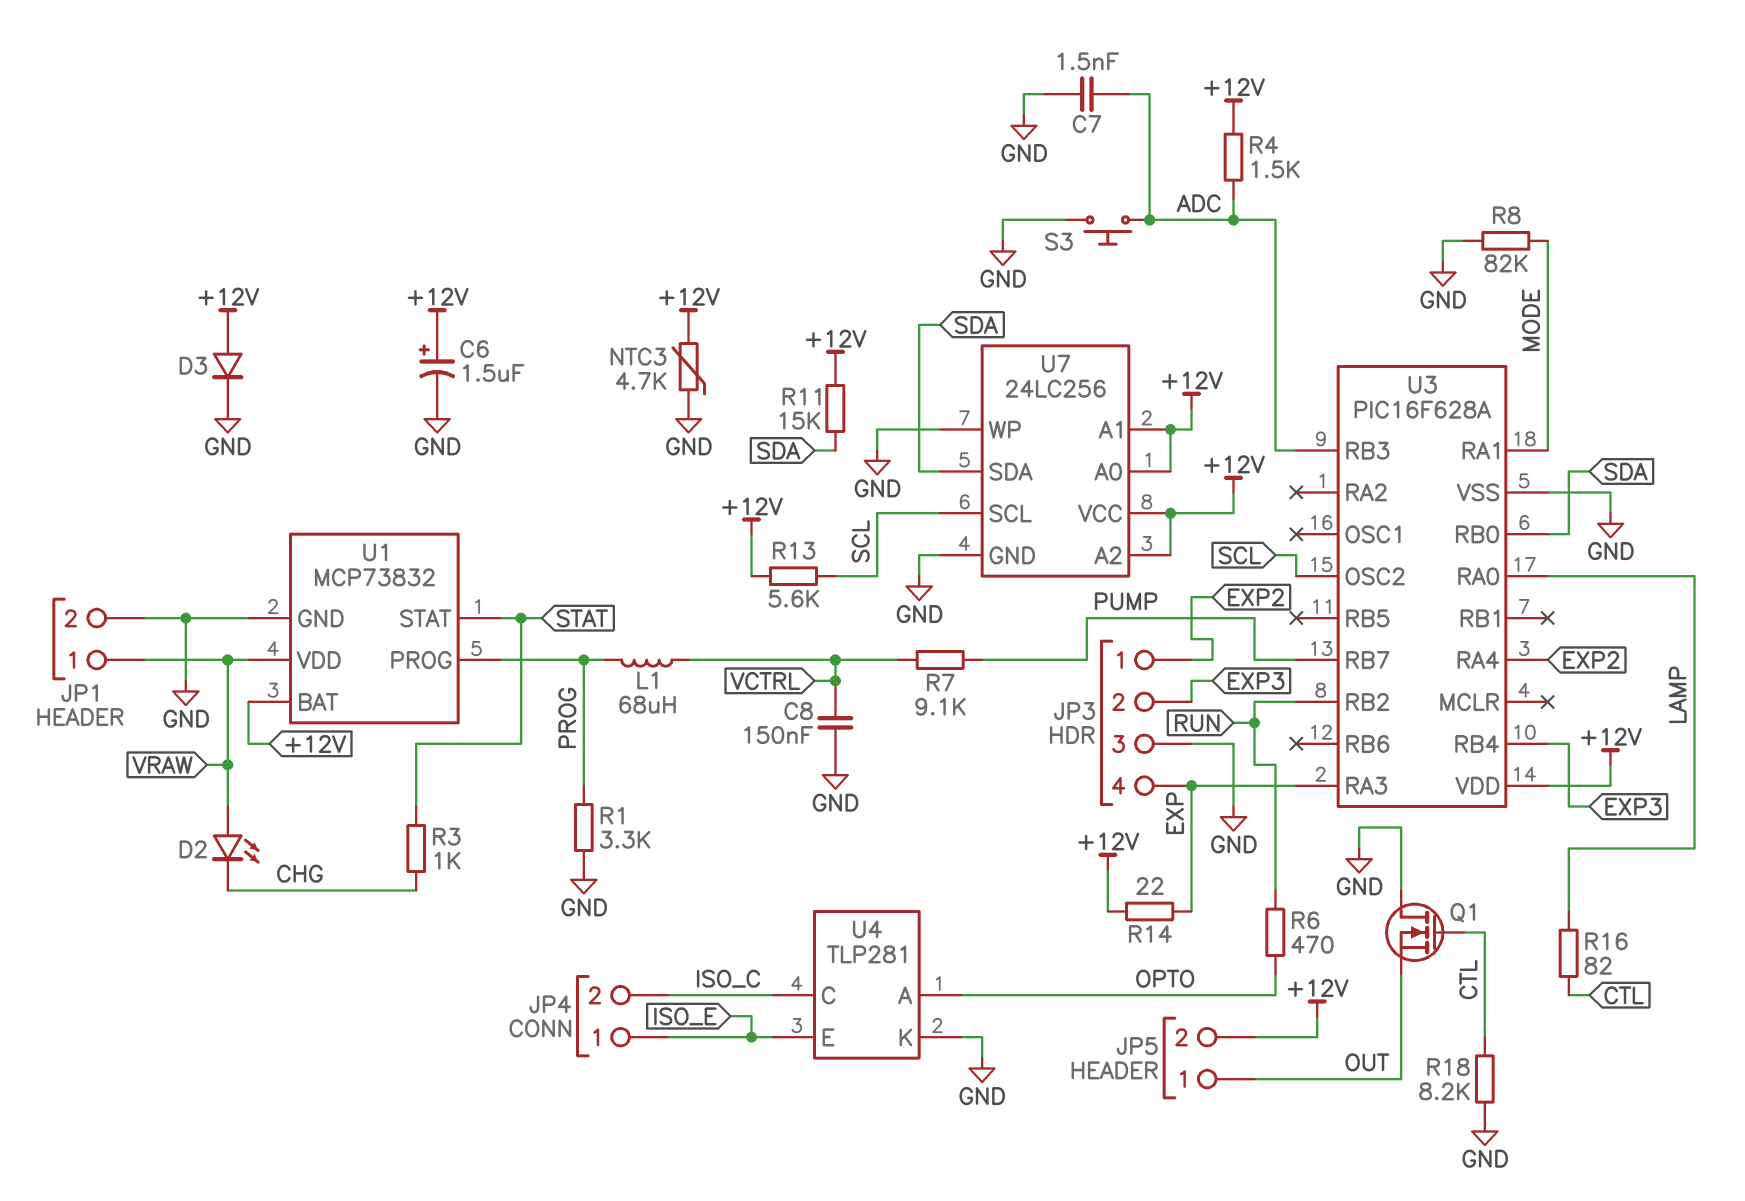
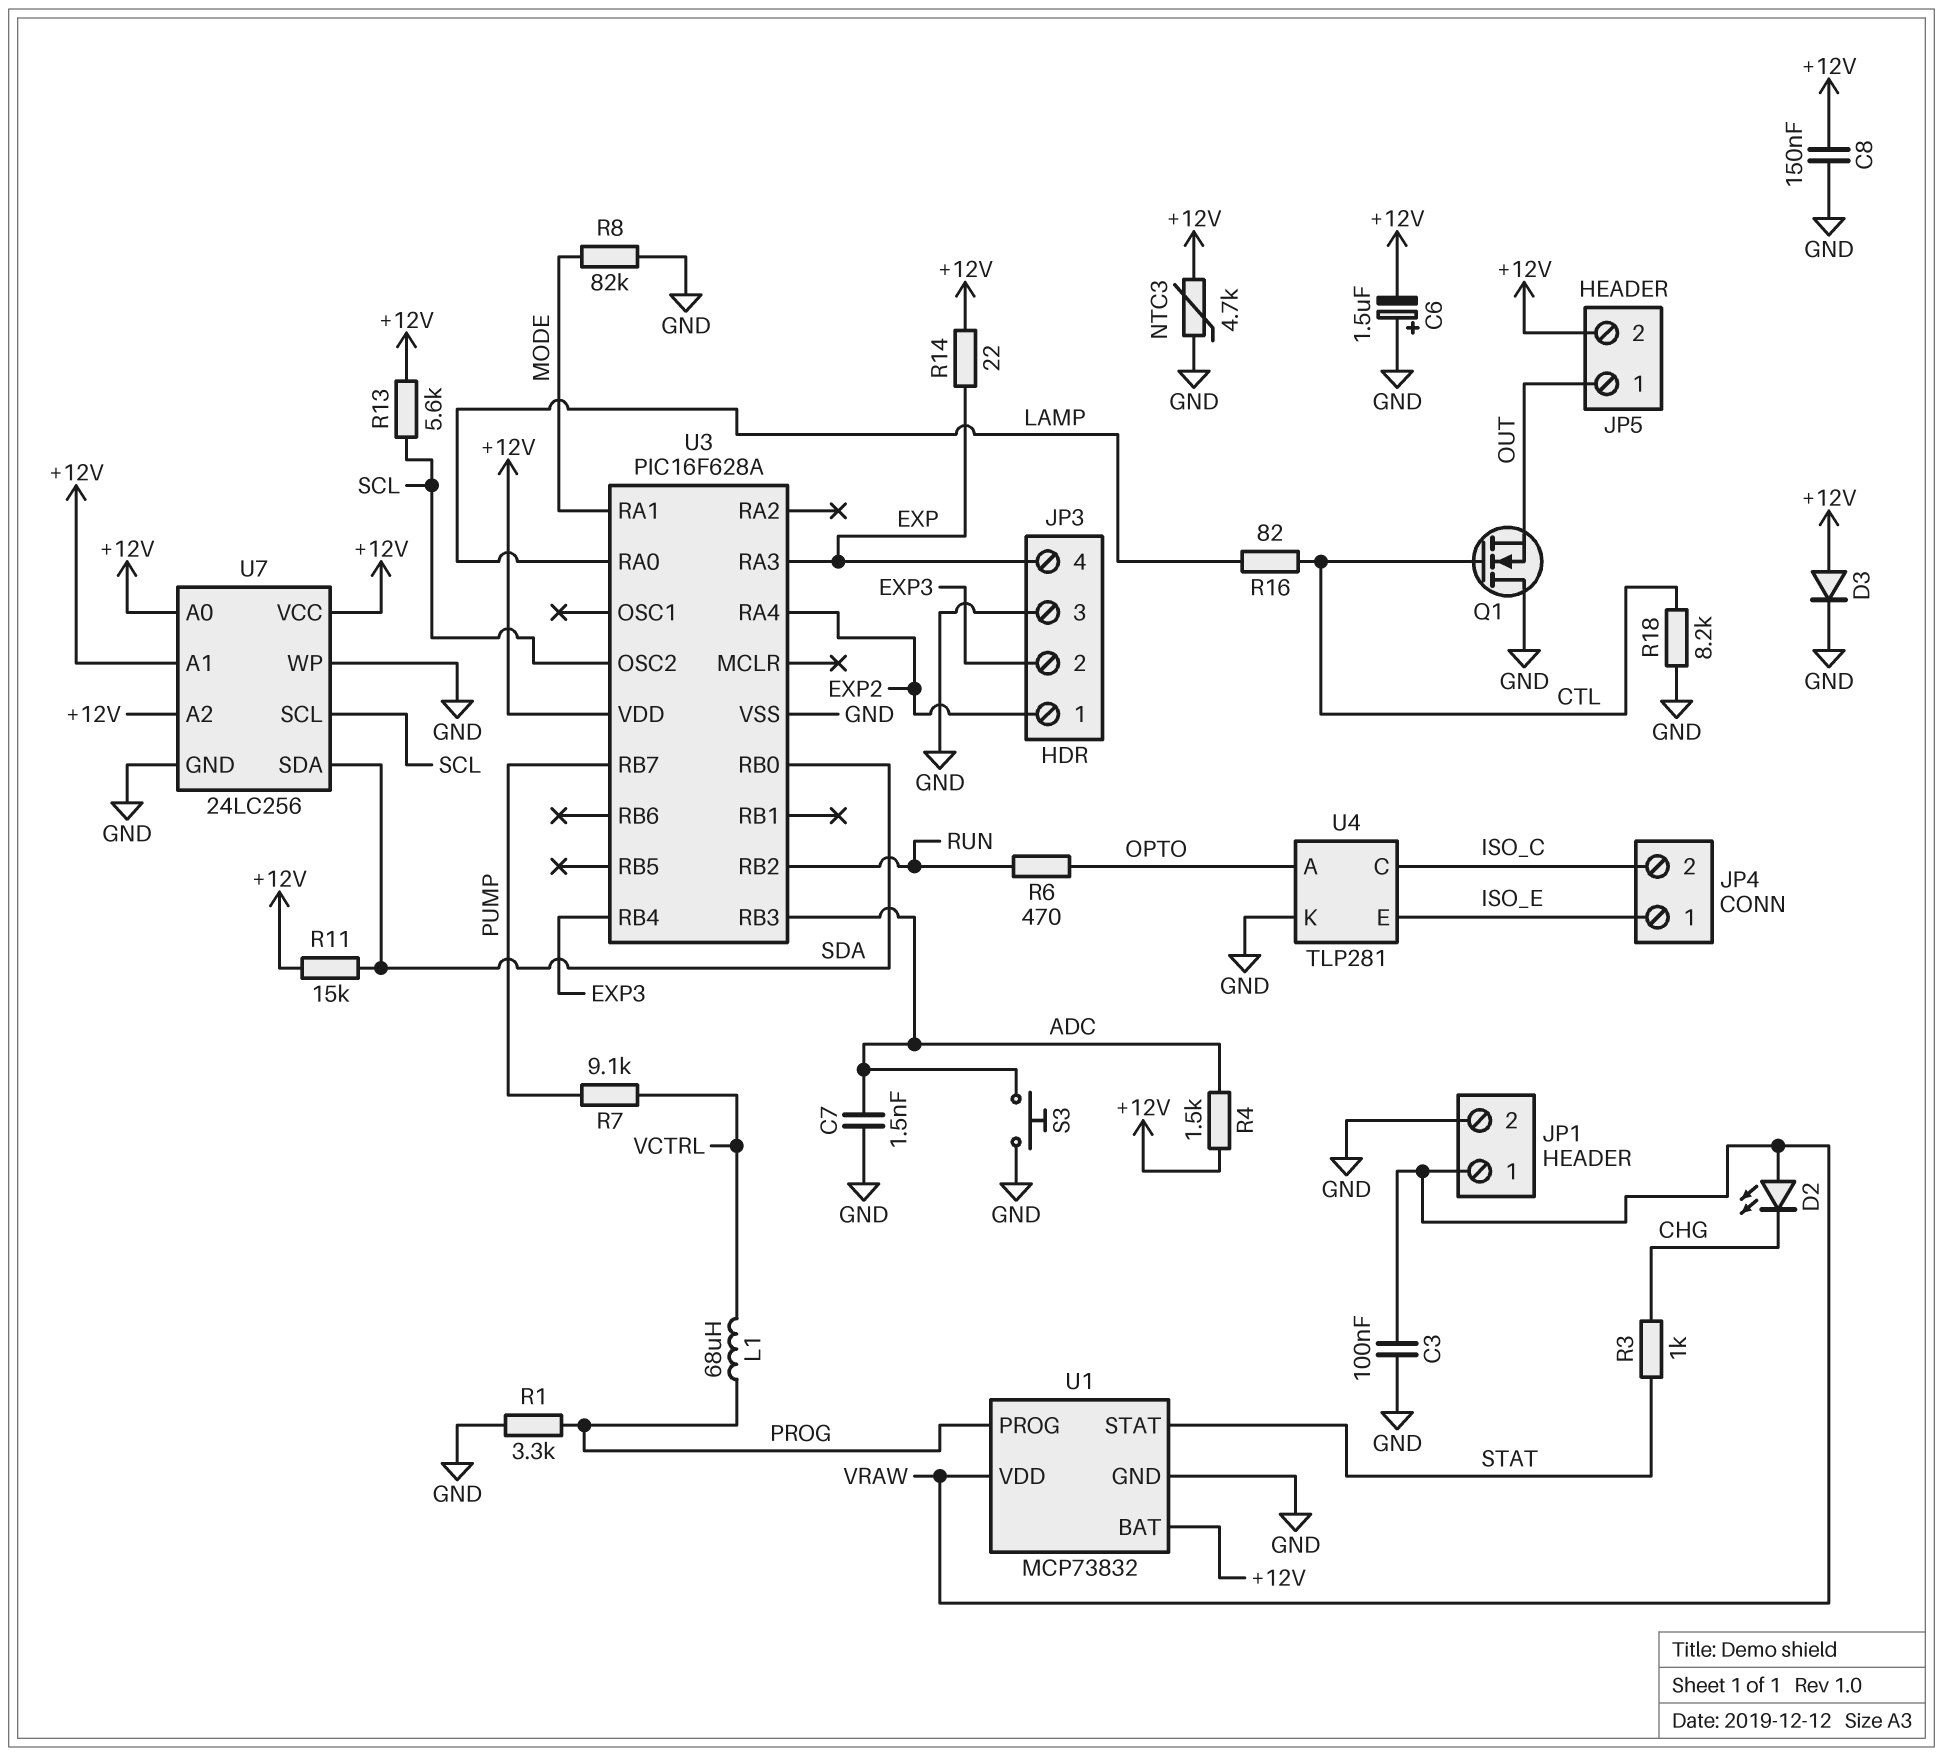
C3: none -> 100nF (GND, VRAW)
C6: 1.5uF (plus +12V, minus GND) -> 1.5uF (plus GND, minus +12V)
C8: 150nF (GND, VCTRL) -> 150nF (+12V, GND)

